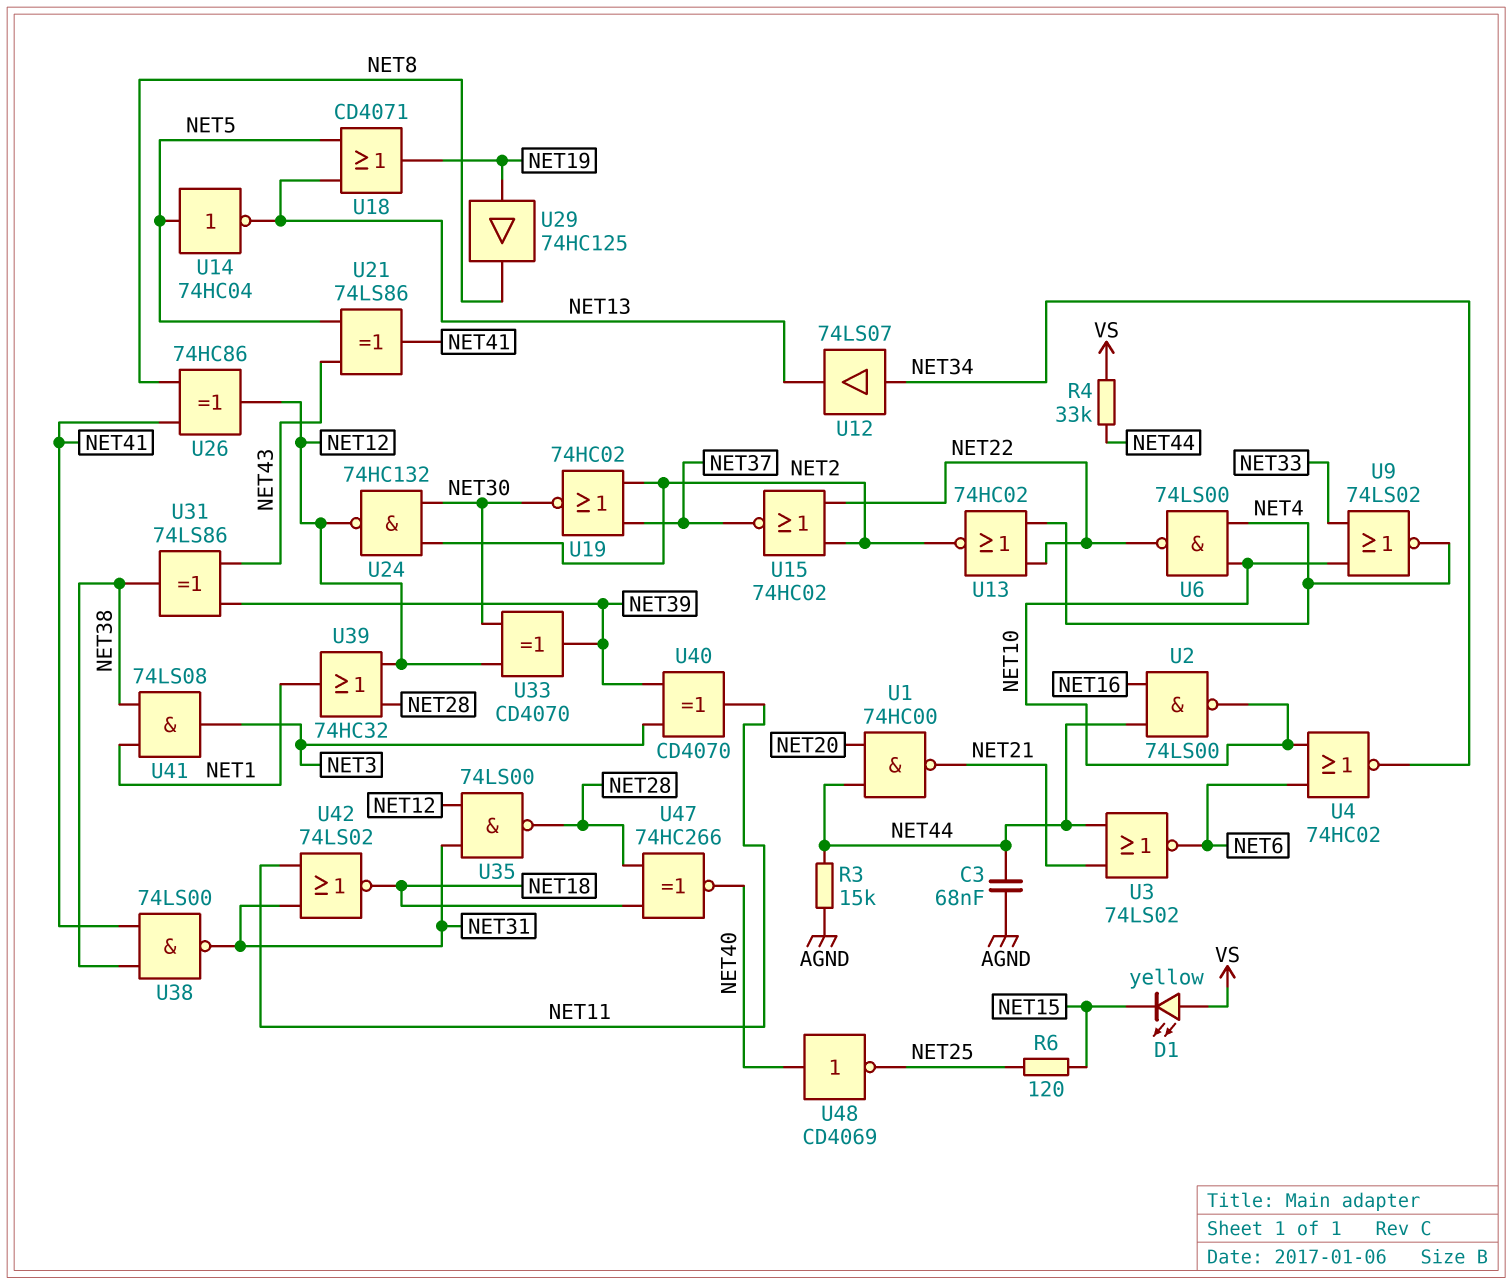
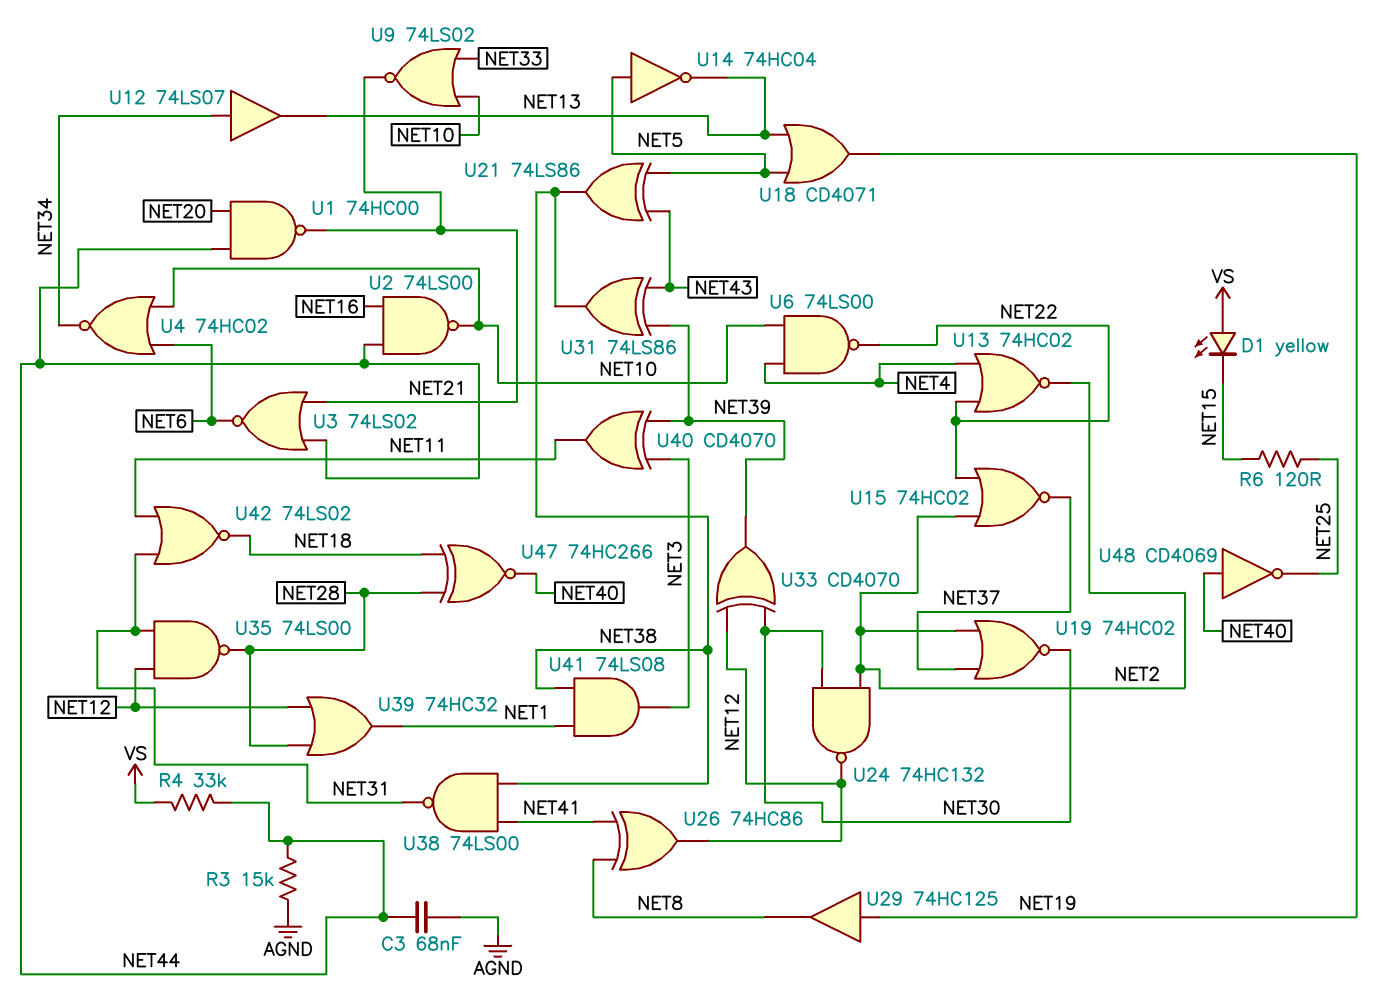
U9: NOR 74LS02 (in NET10, in NET33, out NET4) -> NOR 74LS02 (in NET10, in NET33, out NET21)
U21: XOR 74LS86 (in NET5, in NET43, out NET41) -> XOR 74LS86 (in NET5, in NET43, out NET38)

